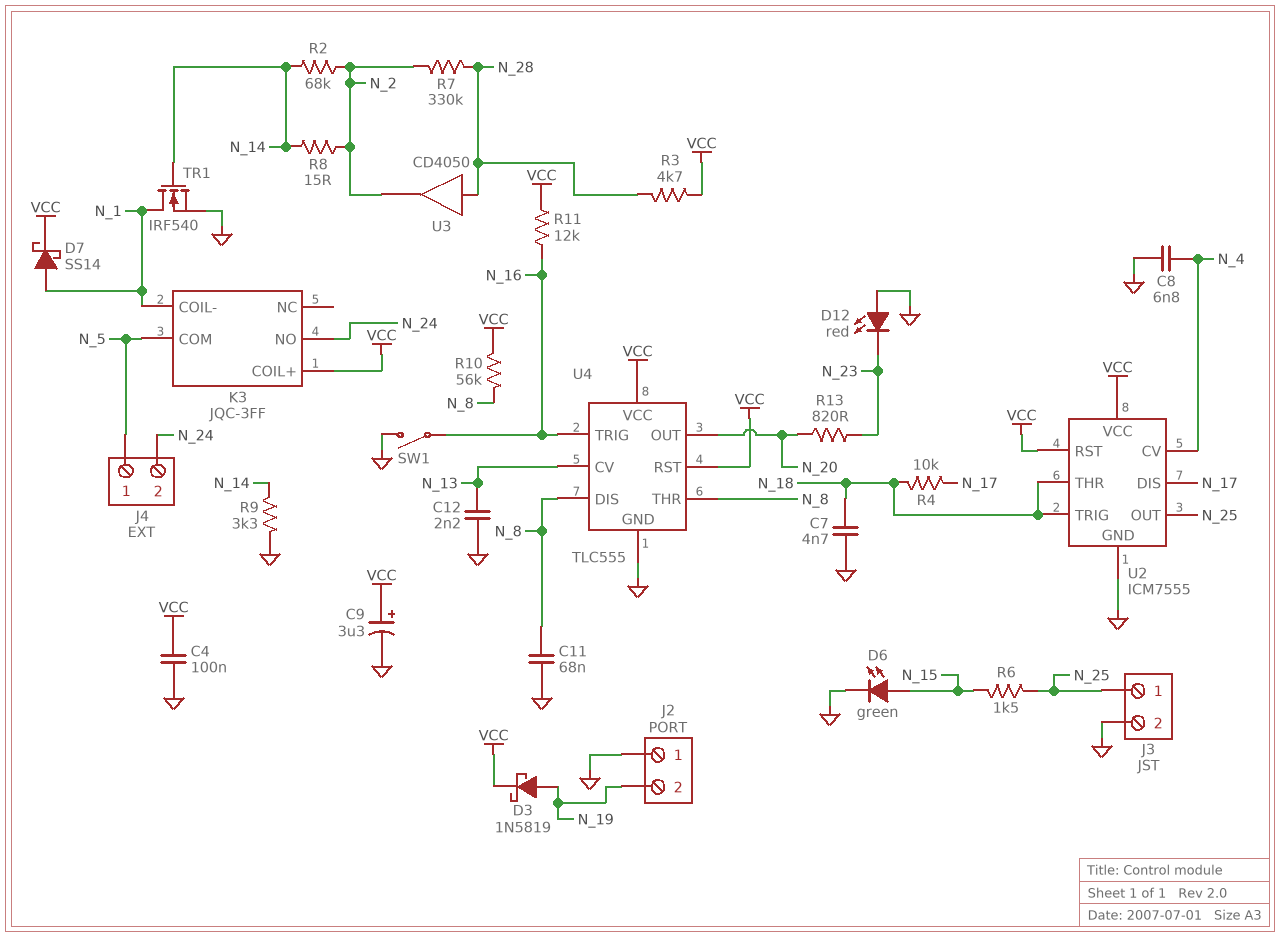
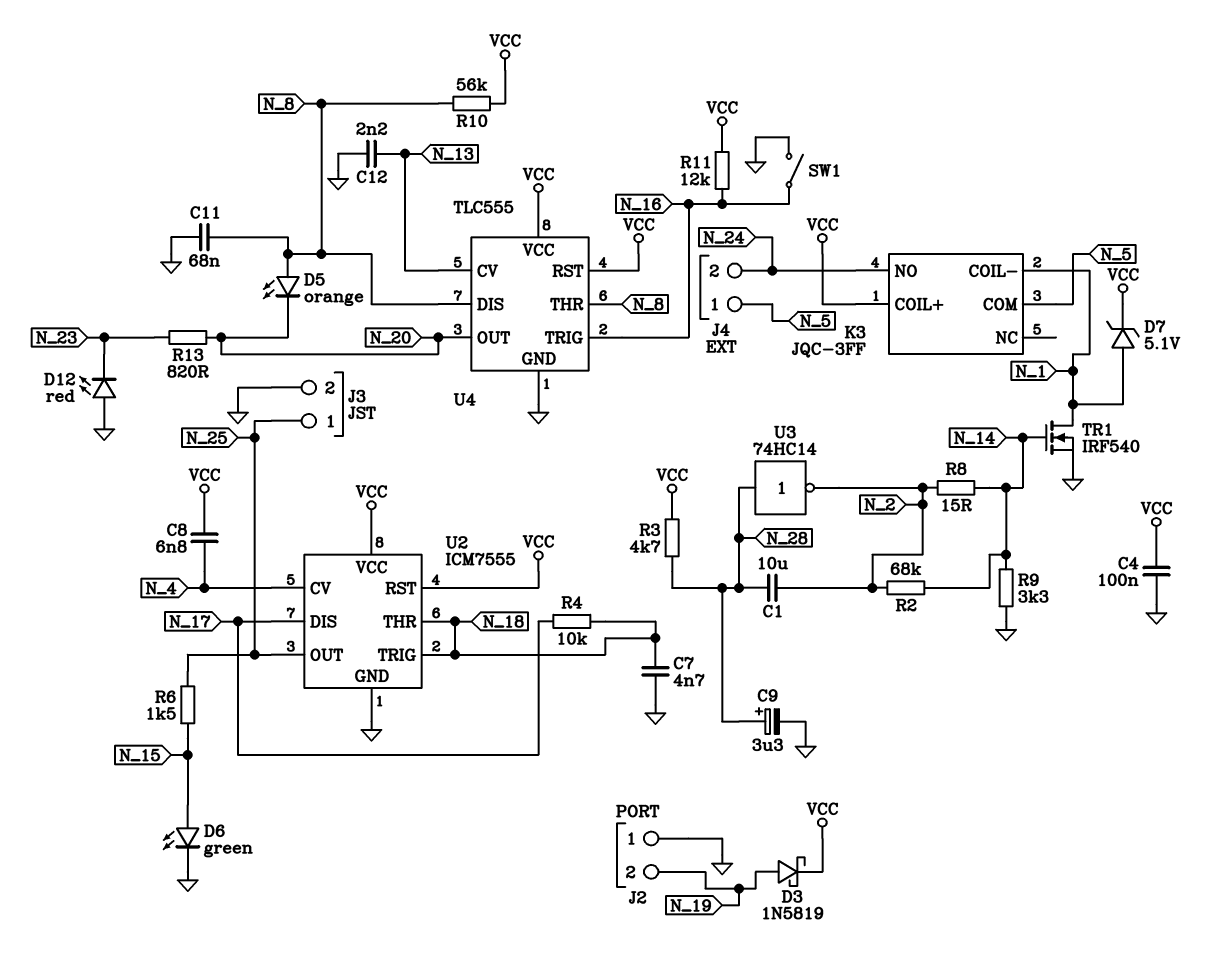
C1: none -> 10uF (N_2, N_28)
C8: 6.8nF (GND, N_4) -> 6.8nF (N_4, VCC)
C9: 3.3uF (plus VCC, minus GND) -> 3.3uF (plus N_28, minus GND)
D5: none -> LED orange (A N_8, K N_20)
D7: schottky SS14 (A N_1, K VCC) -> zener 5.1V (A N_1, K VCC)
R7: 330k (N_2, N_28) -> none
U3: buffer CD4050 (in N_28, out N_2) -> NOT 74HC14 (in N_28, out N_2)

